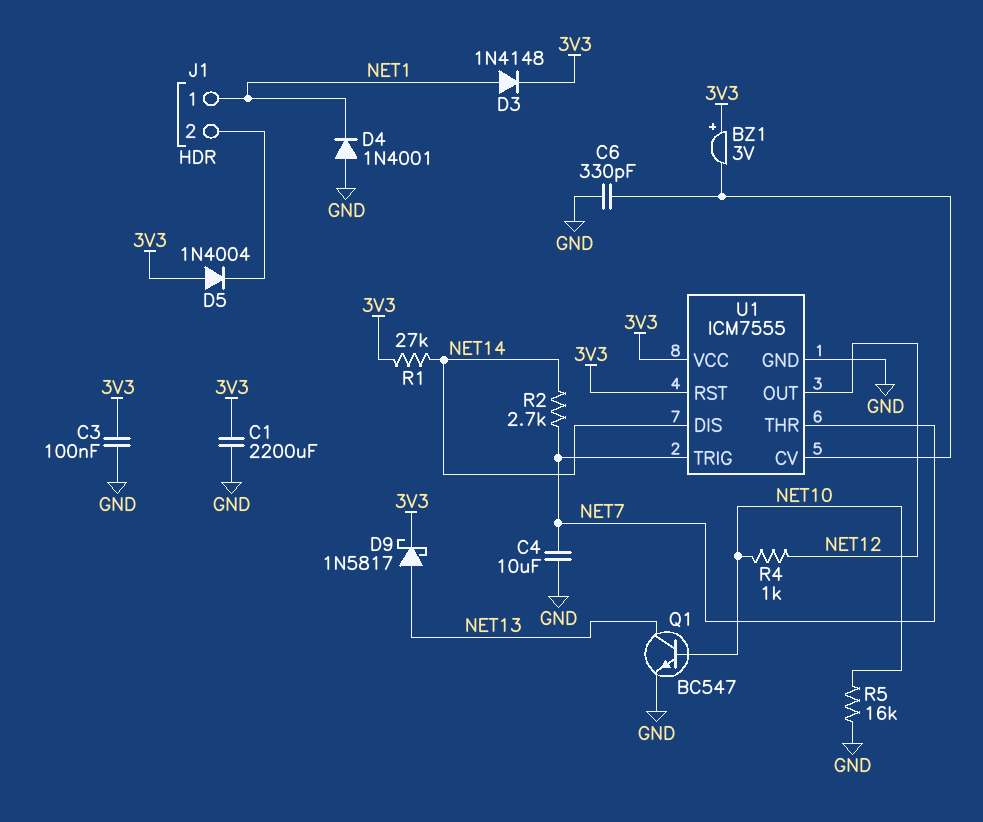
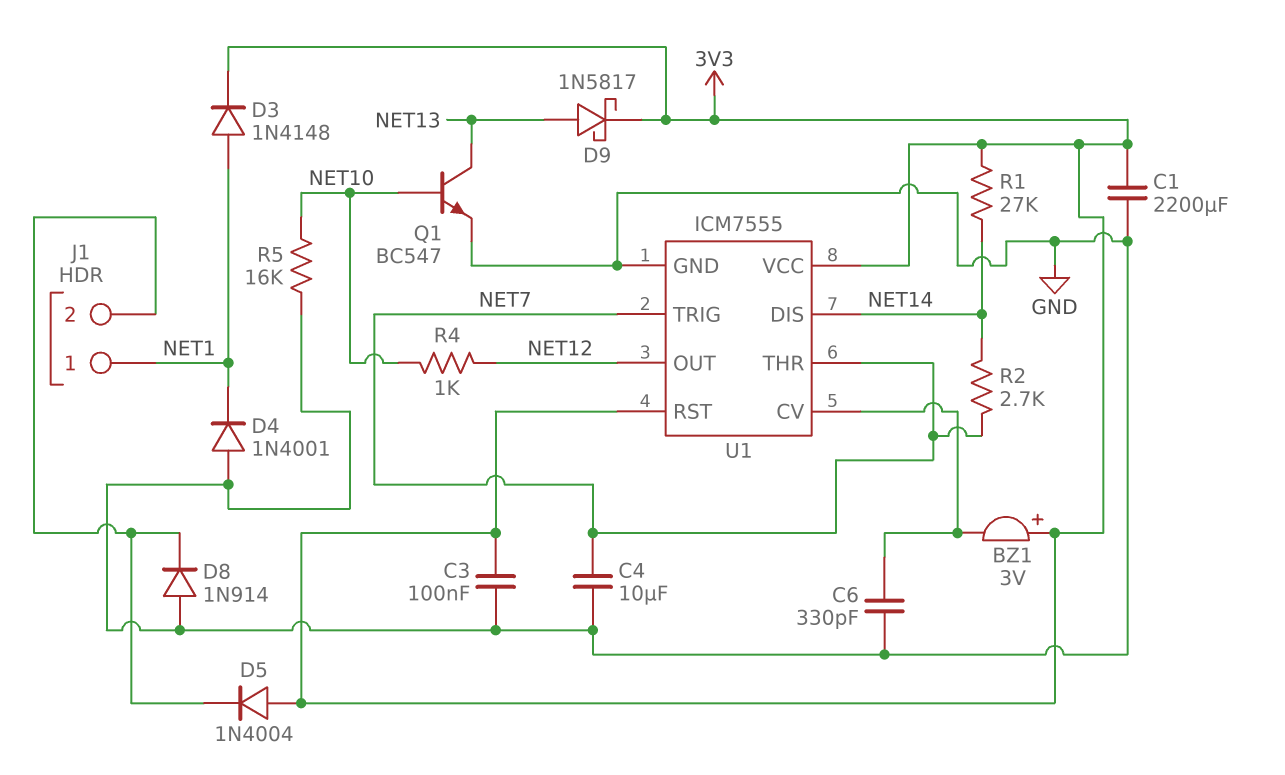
D8: none -> diode 1N914 (A GND, K J1/2)

